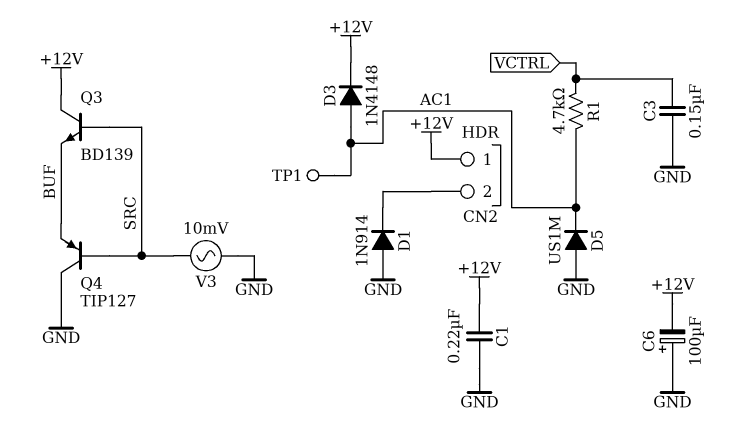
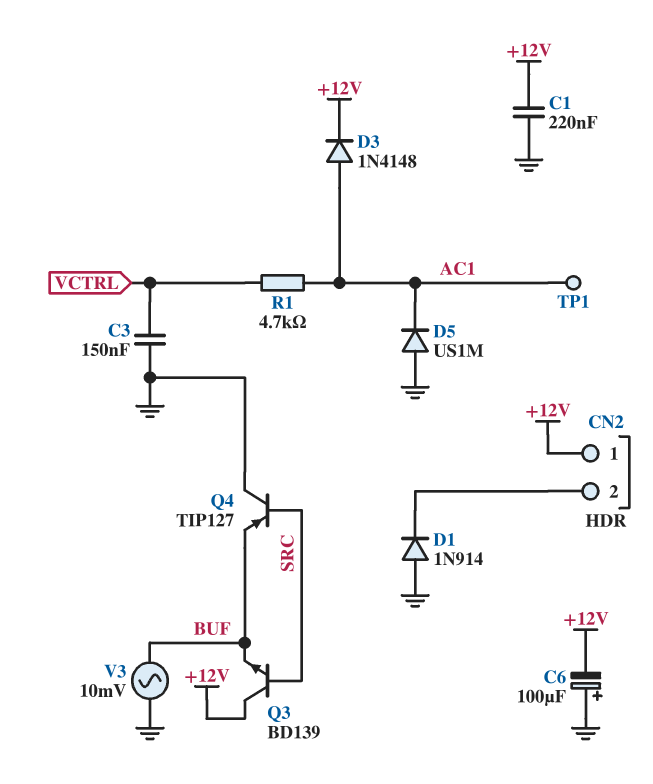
V3: AC 10mV (GND, SRC) -> AC 10mV (BUF, GND)

